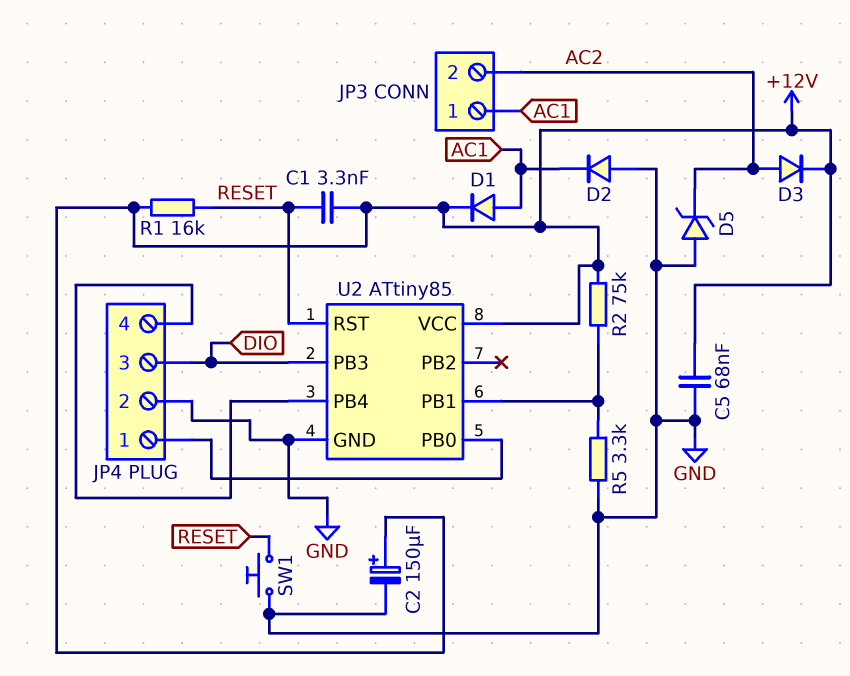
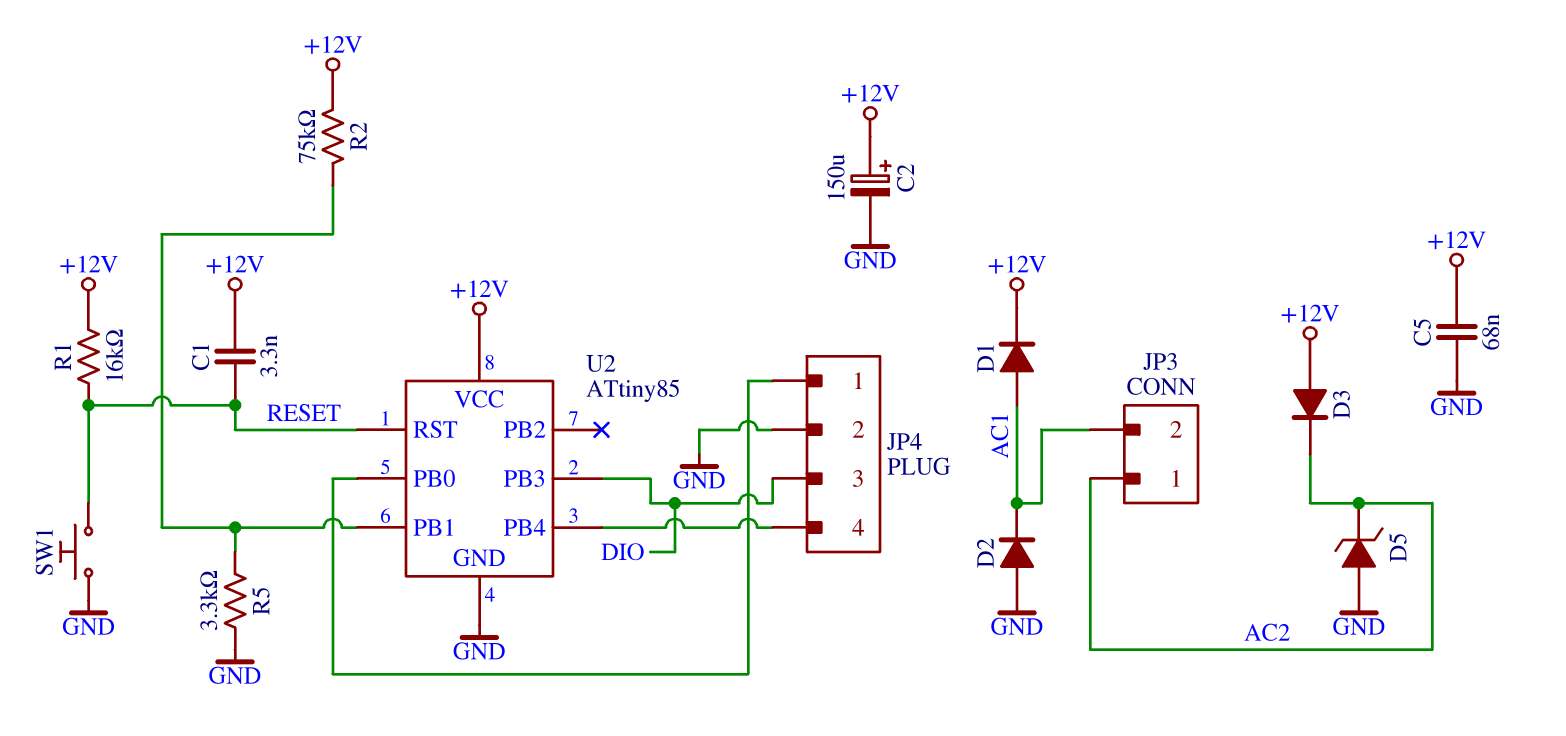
D3: diode (A AC2, K +12V) -> diode (A +12V, K AC2)
JP3 pin 1: AC1 -> AC2
JP3 pin 2: AC2 -> AC1

